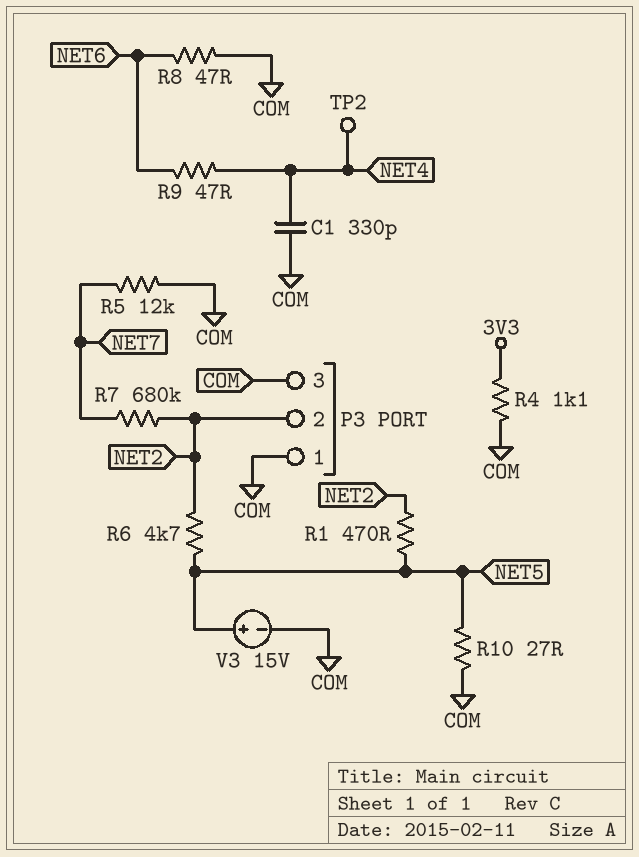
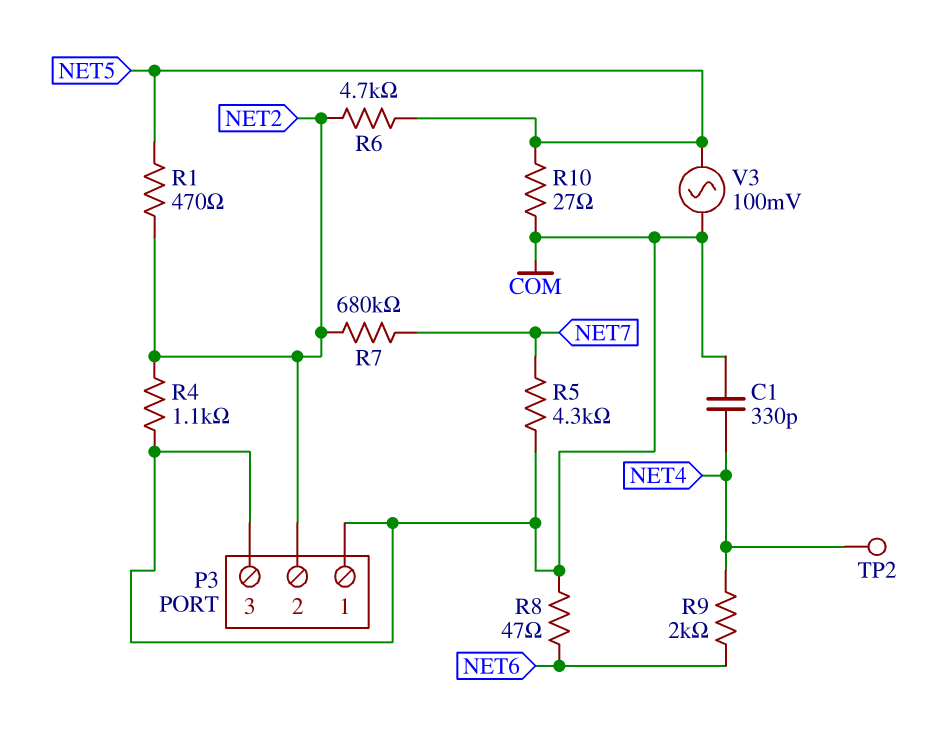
R4: 1.1k (3V3, COM) -> 1.1k (COM, NET2)
R5: 12k (COM, NET7) -> 4.3k (COM, NET7)
R9: 47 (NET4, NET6) -> 2k (NET4, NET6)
V3: 15V (plus NET5, minus COM) -> AC 100mV (COM, NET5)

